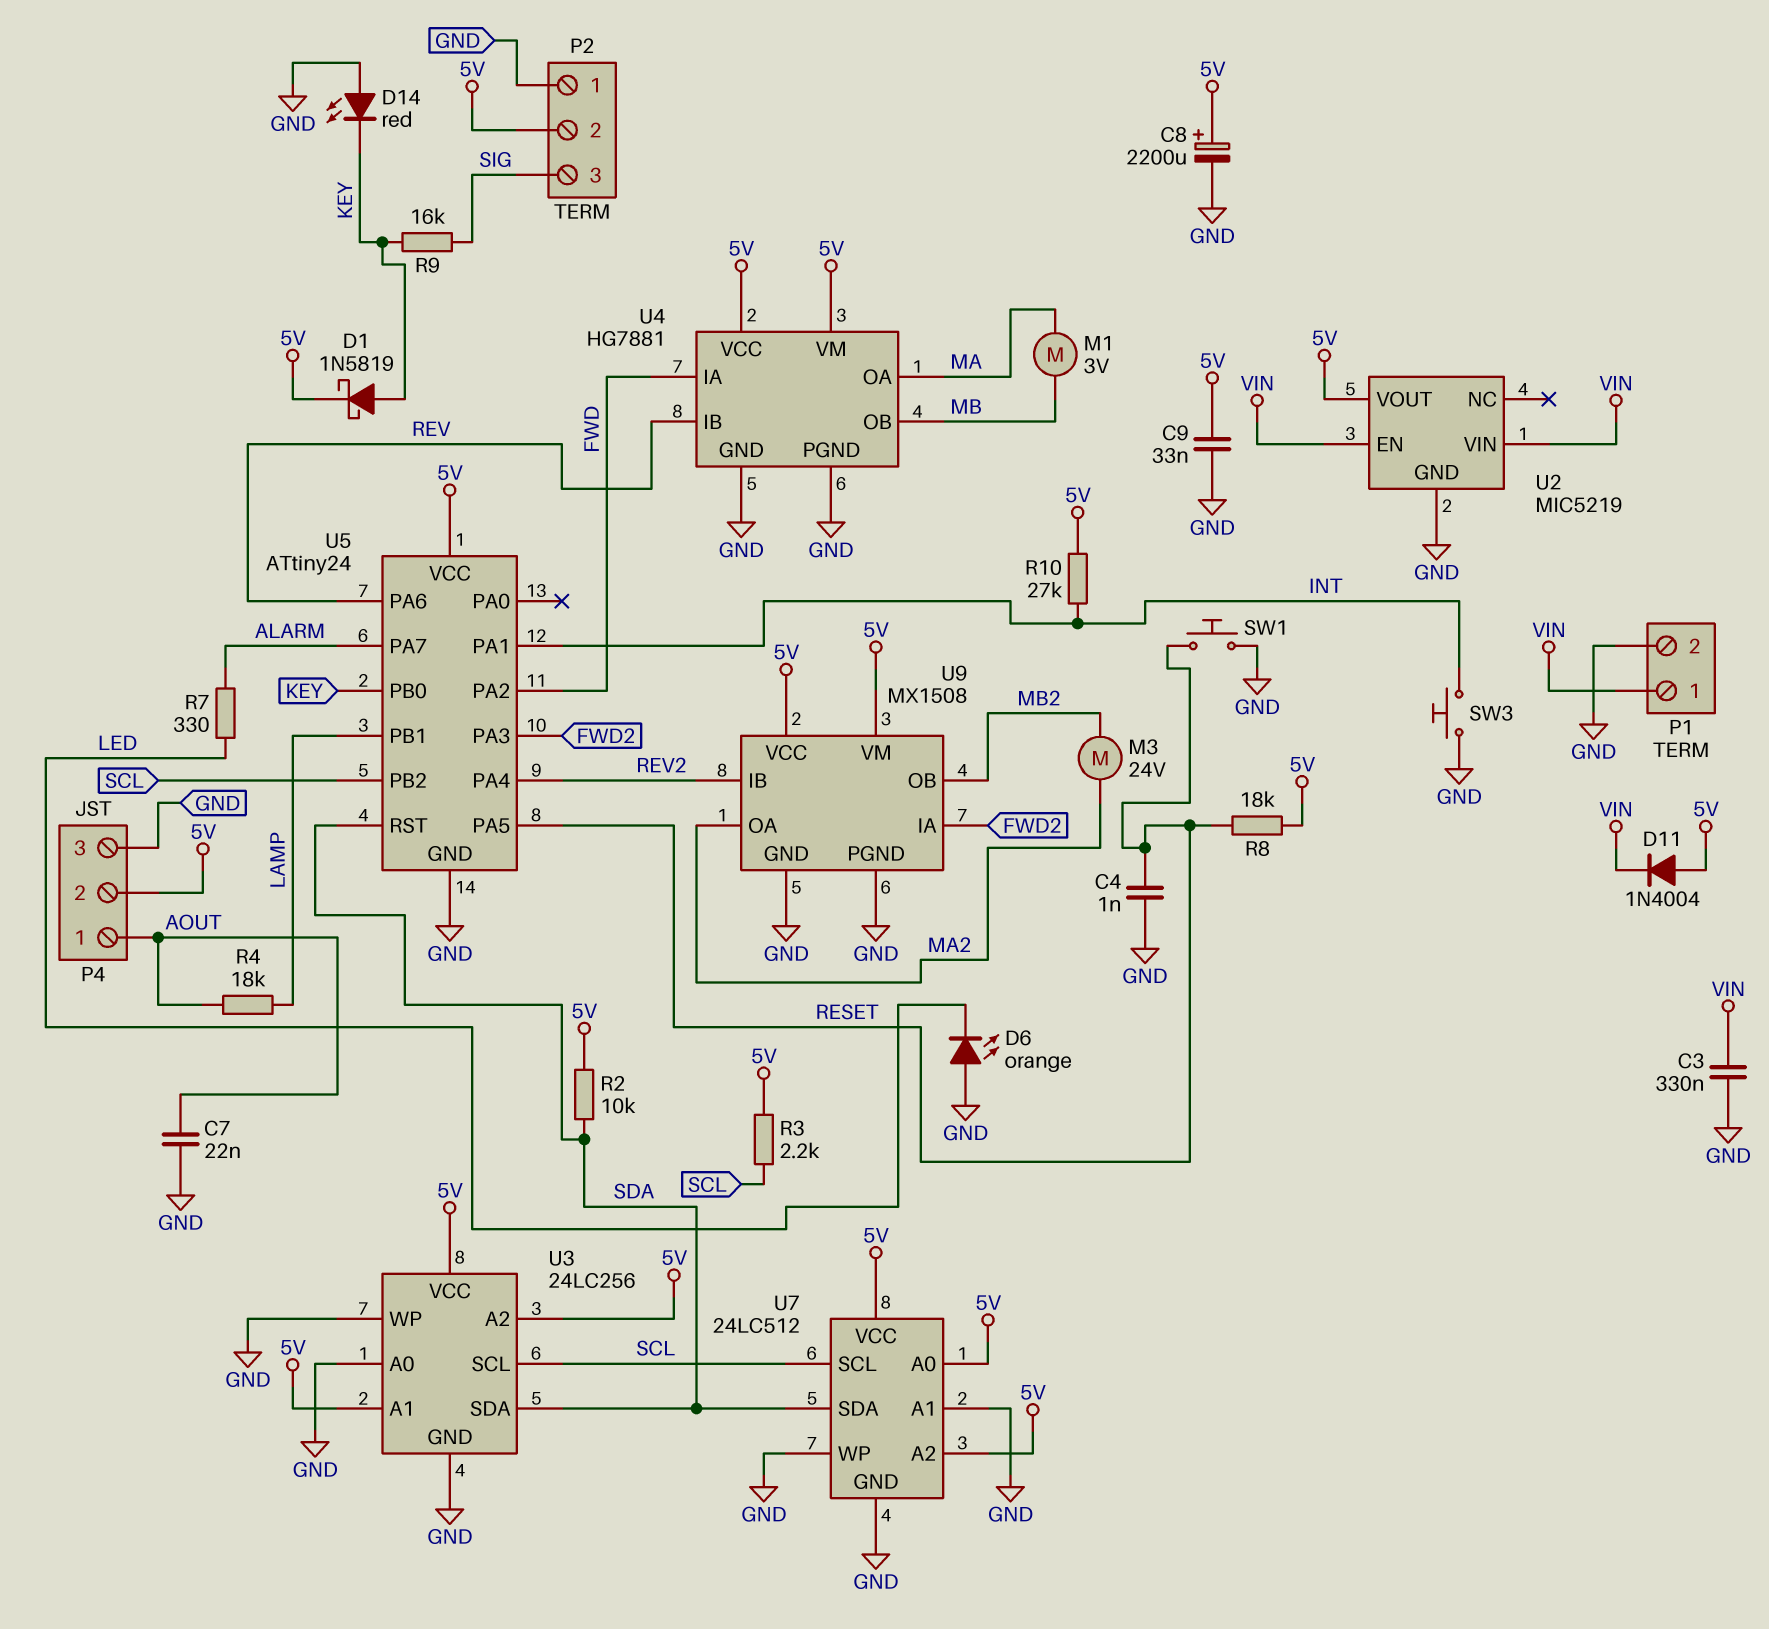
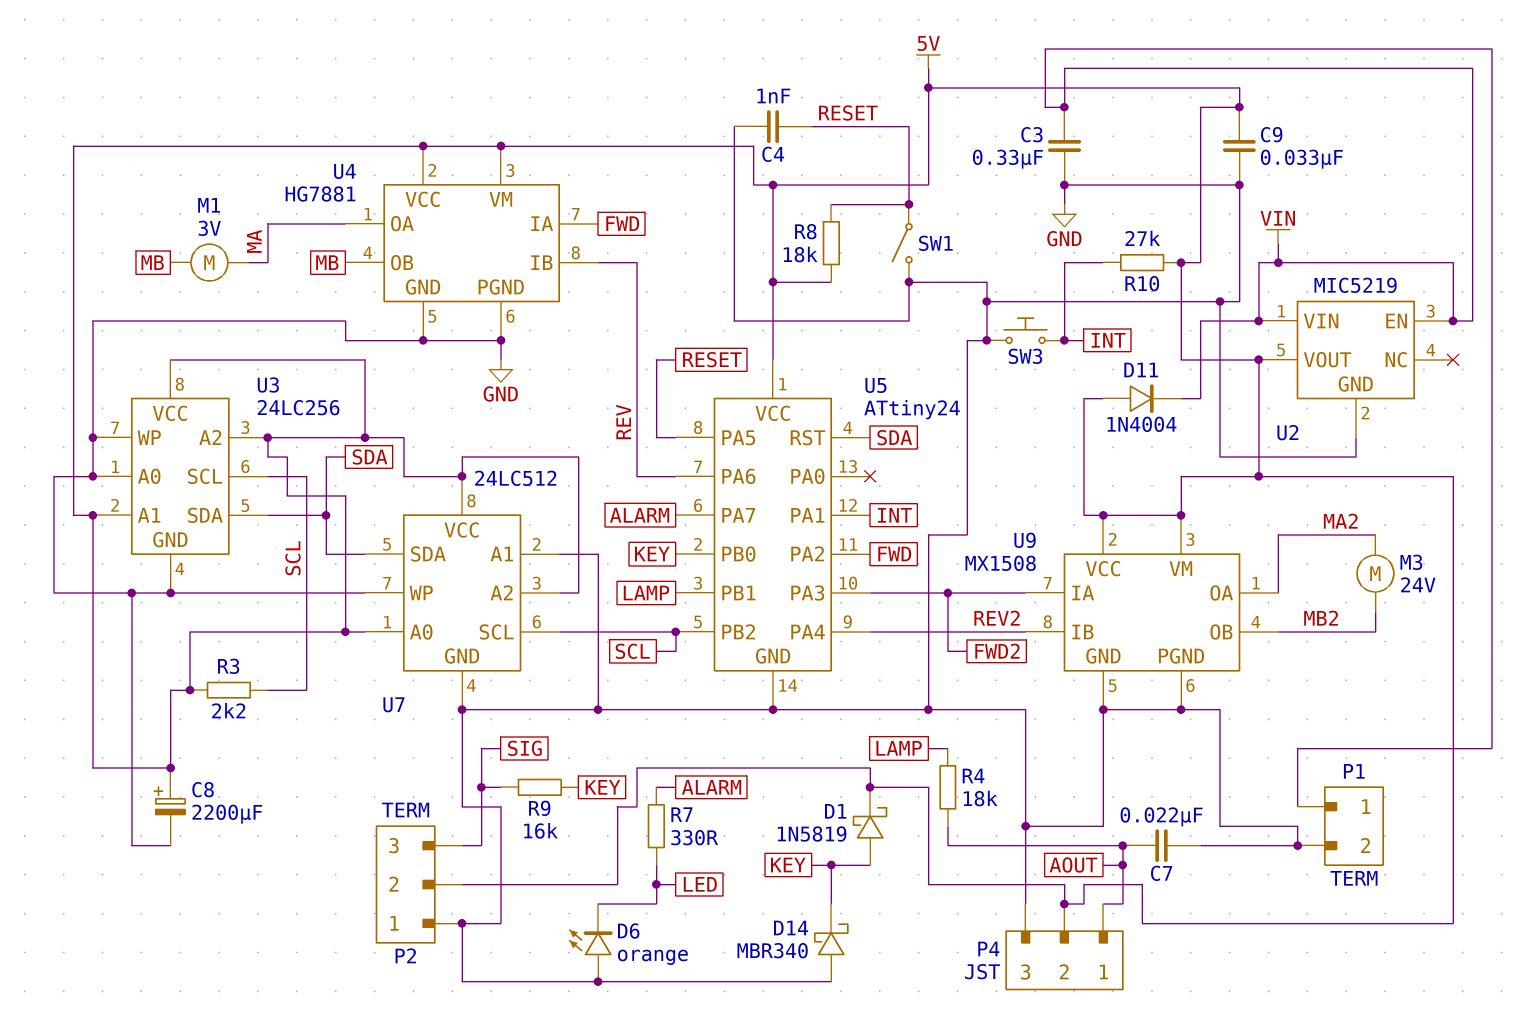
D14: LED red (A GND, K KEY) -> schottky MBR340 (A GND, K KEY)
R2: 10k (5V, SDA) -> none
SW1: button (GND, RESET) -> switch (GND, RESET)

